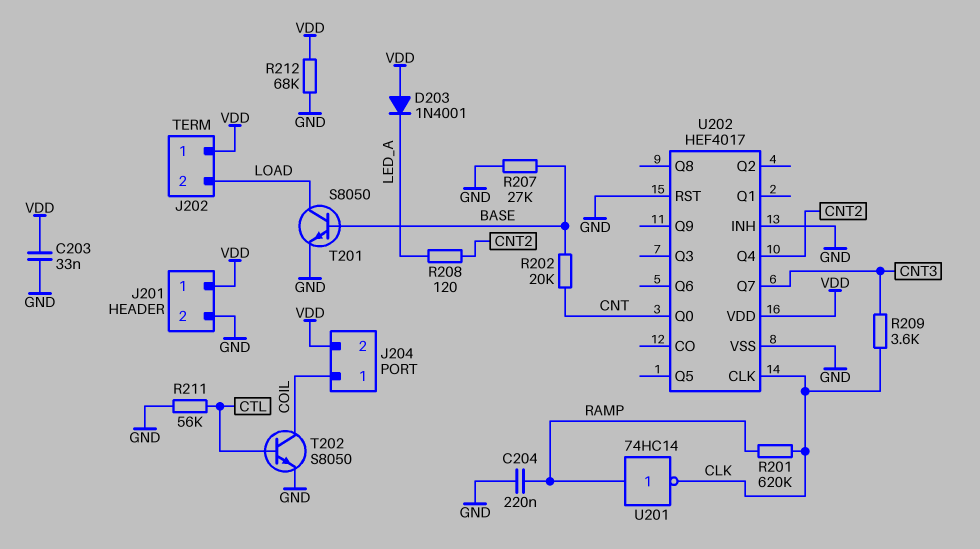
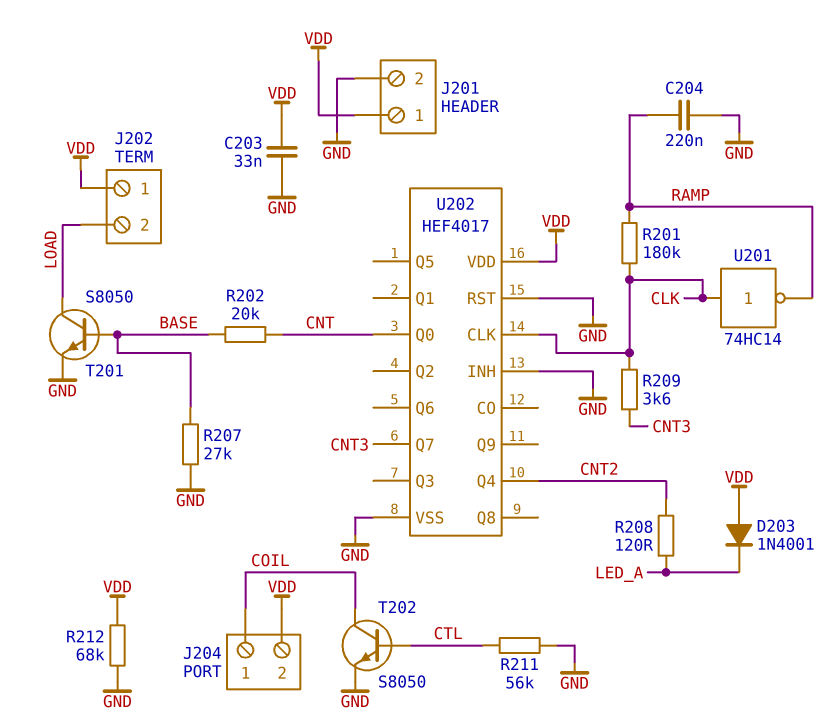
R201: 620k (CLK, RAMP) -> 180k (CLK, RAMP)
U201: NOT 74HC14 (in RAMP, out CLK) -> NOT 74HC14 (in CLK, out RAMP)

